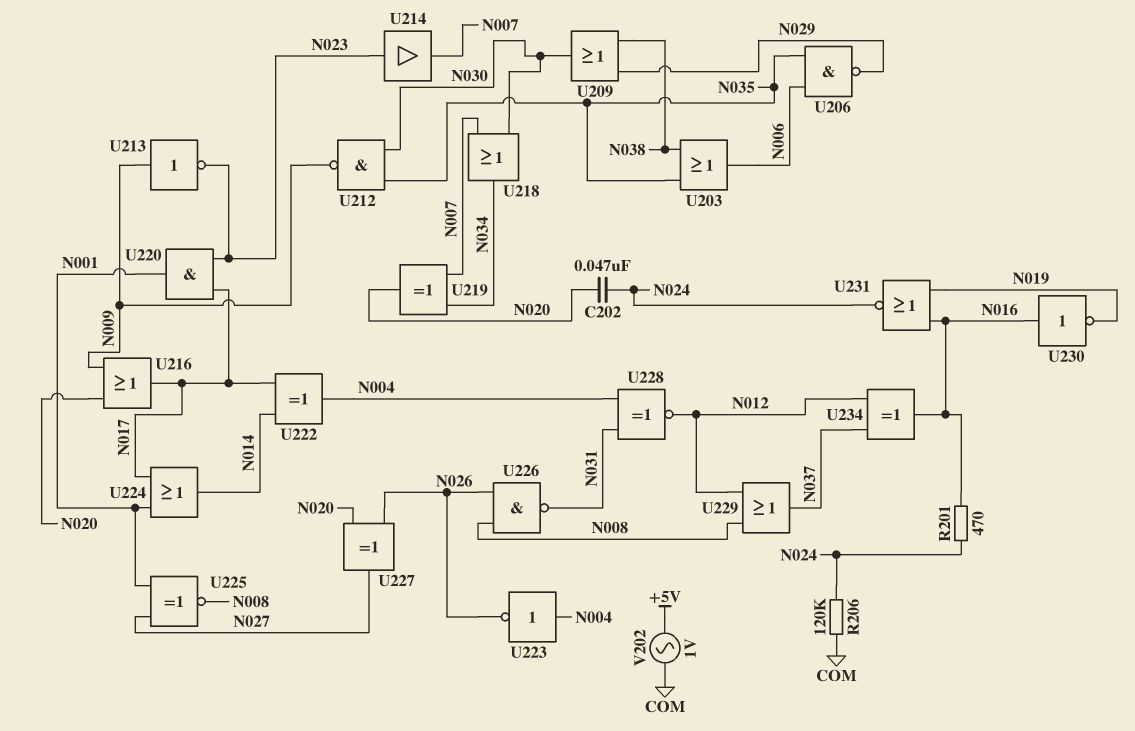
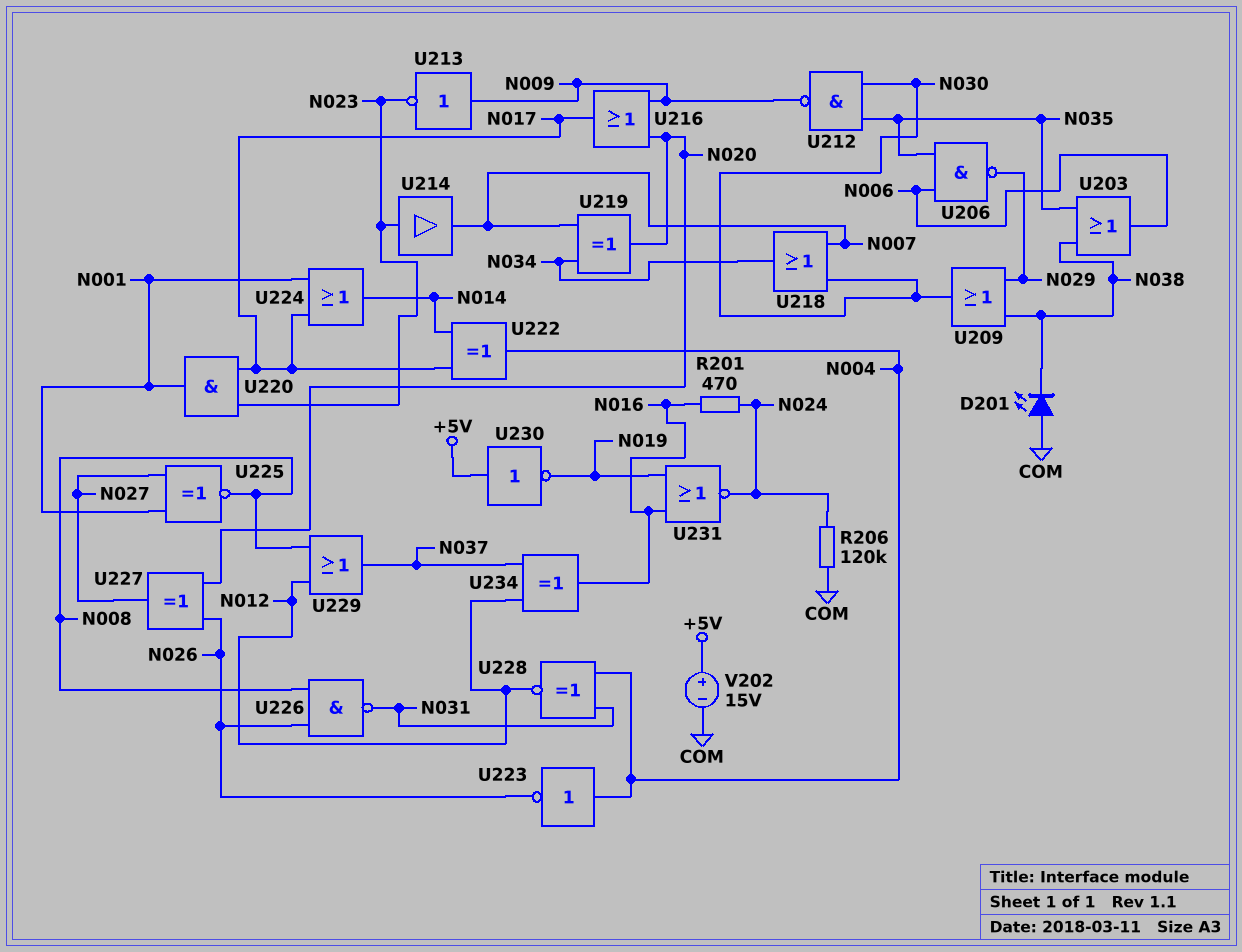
C202: 47nF (N020, N024) -> none
D201: none -> LED (A COM, K N038)
U230: NOT (in N016, out N019) -> NOT (in +5V, out N019)
V202: AC 1V (+5V, COM) -> 15V (plus +5V, minus COM)

